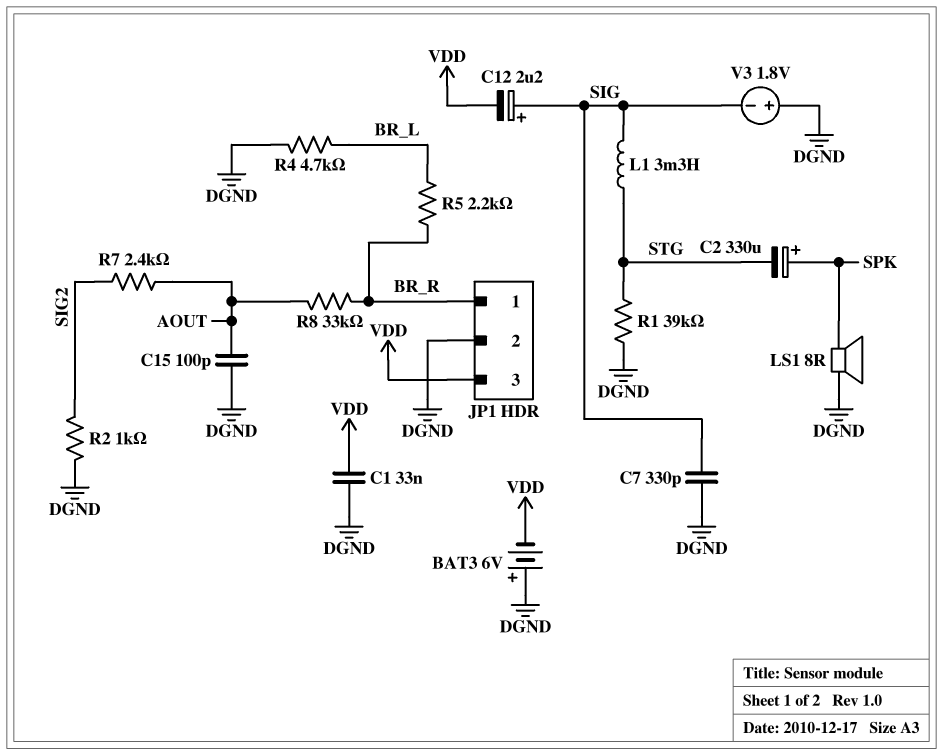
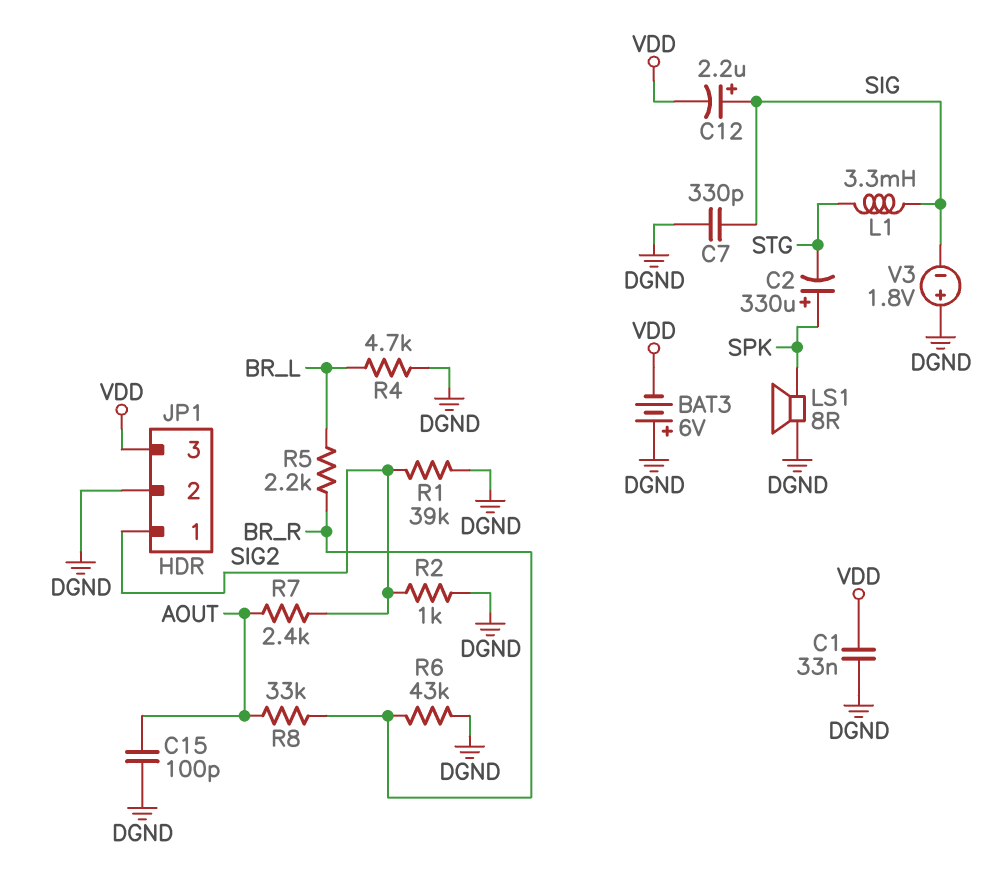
JP1 pin 1: BR_R -> SIG2
R1: 39k (DGND, STG) -> 39k (DGND, SIG2)
R6: none -> 43k (BR_R, DGND)

